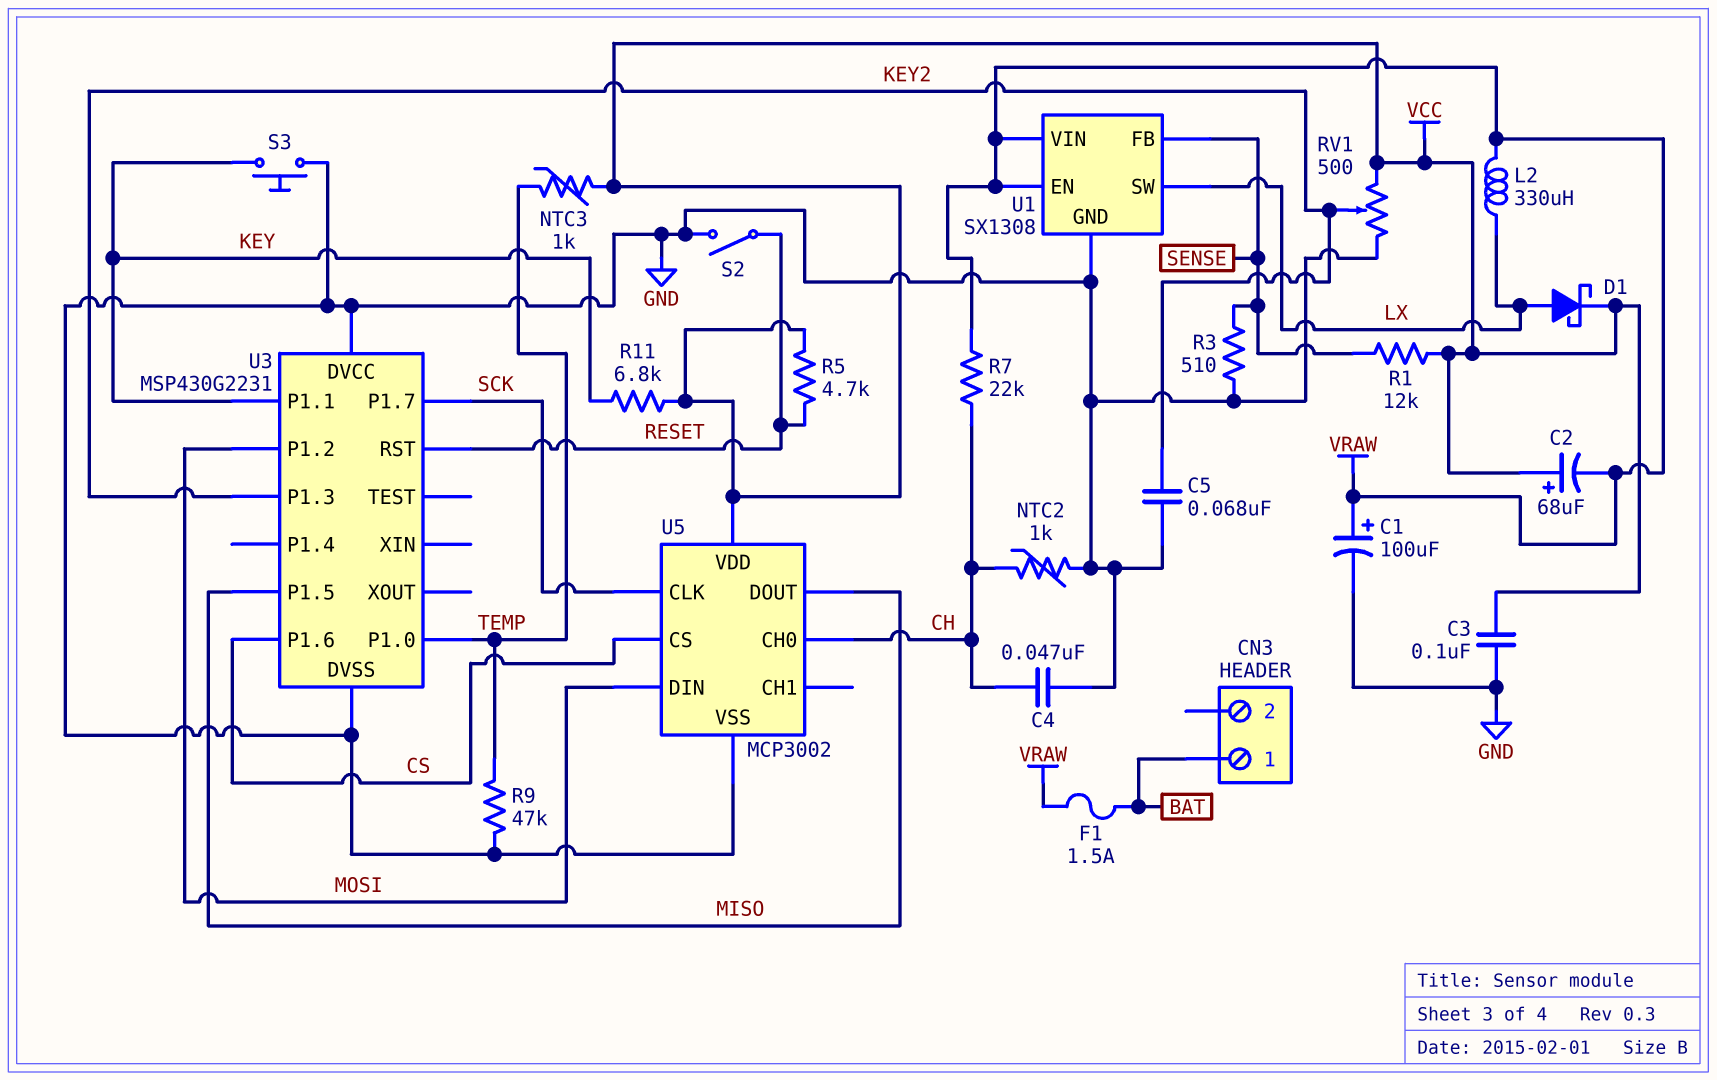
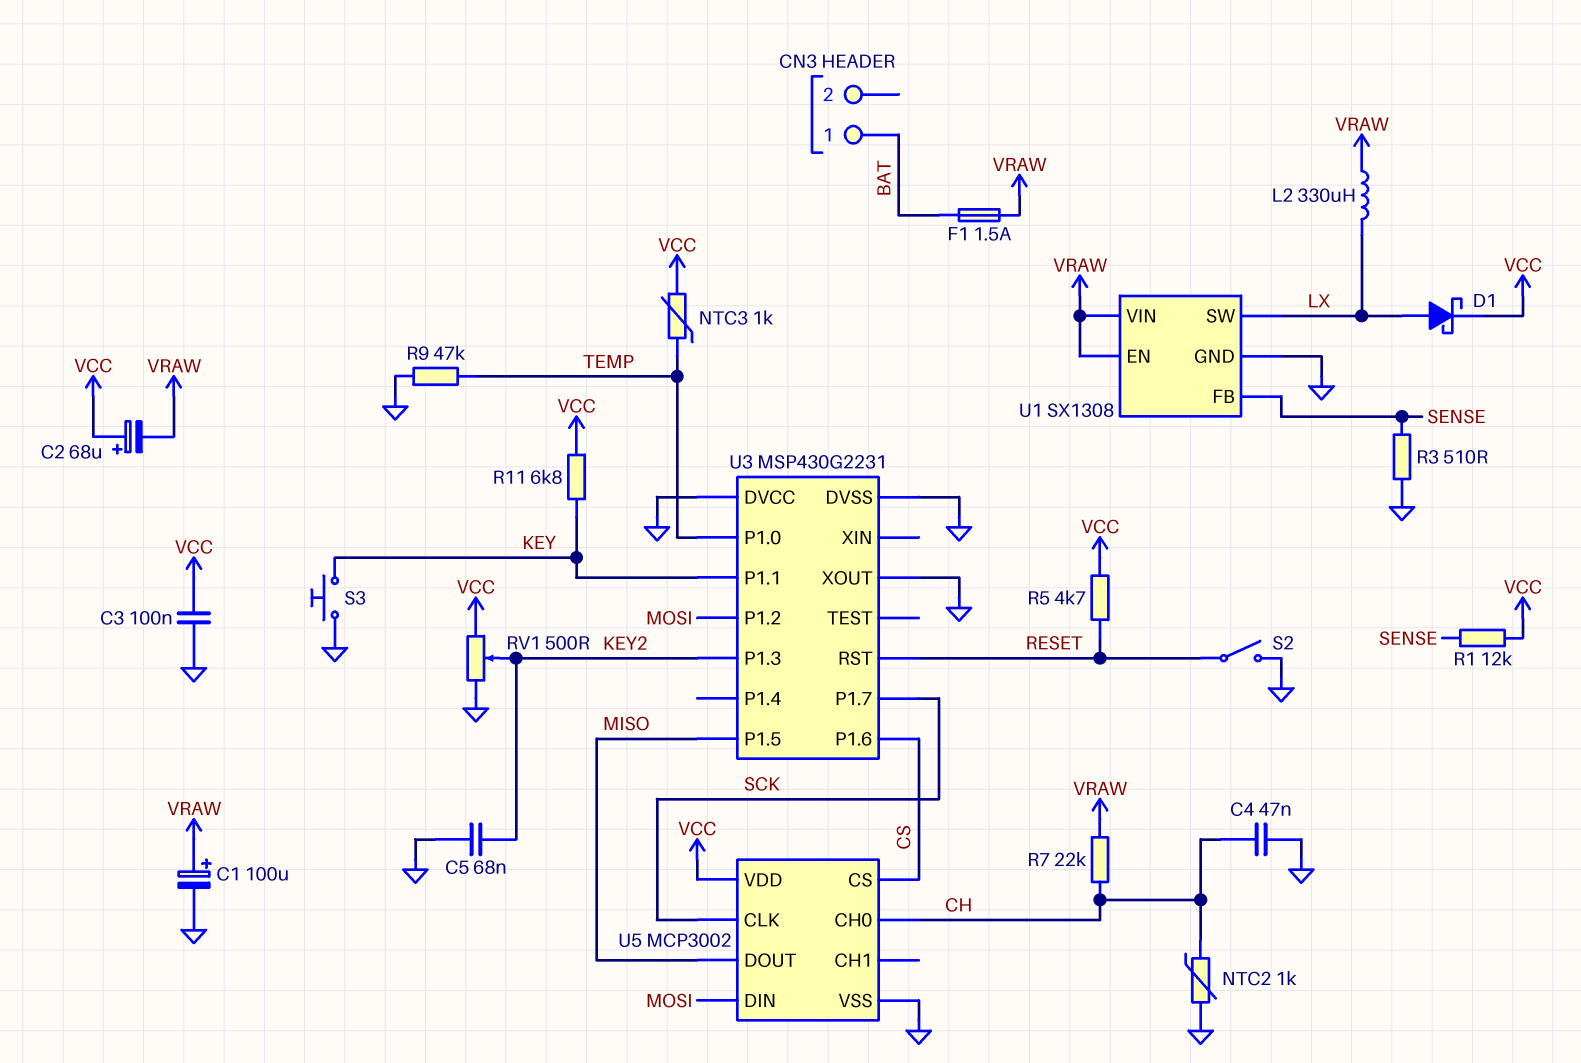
U3 pin XOUT: none -> GND

